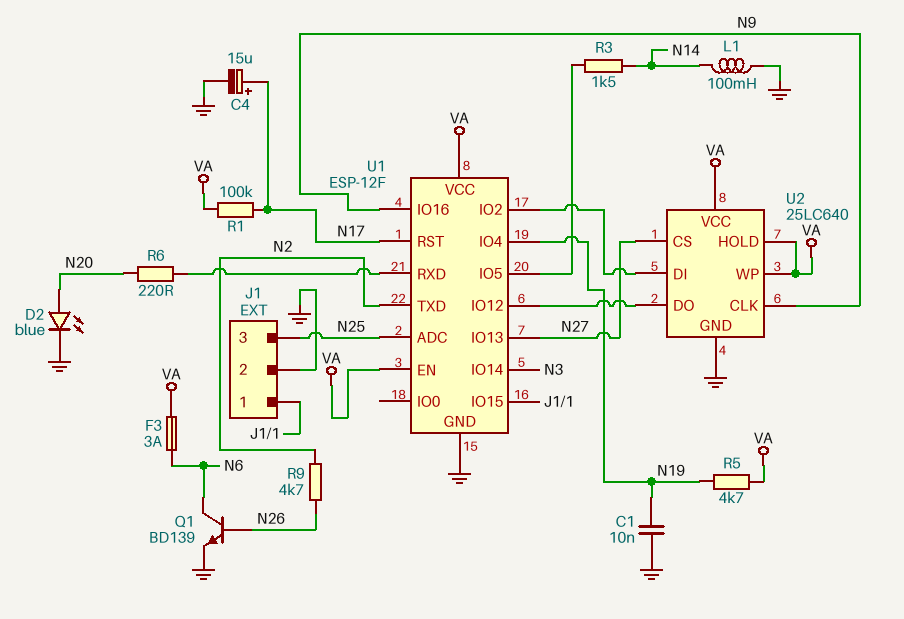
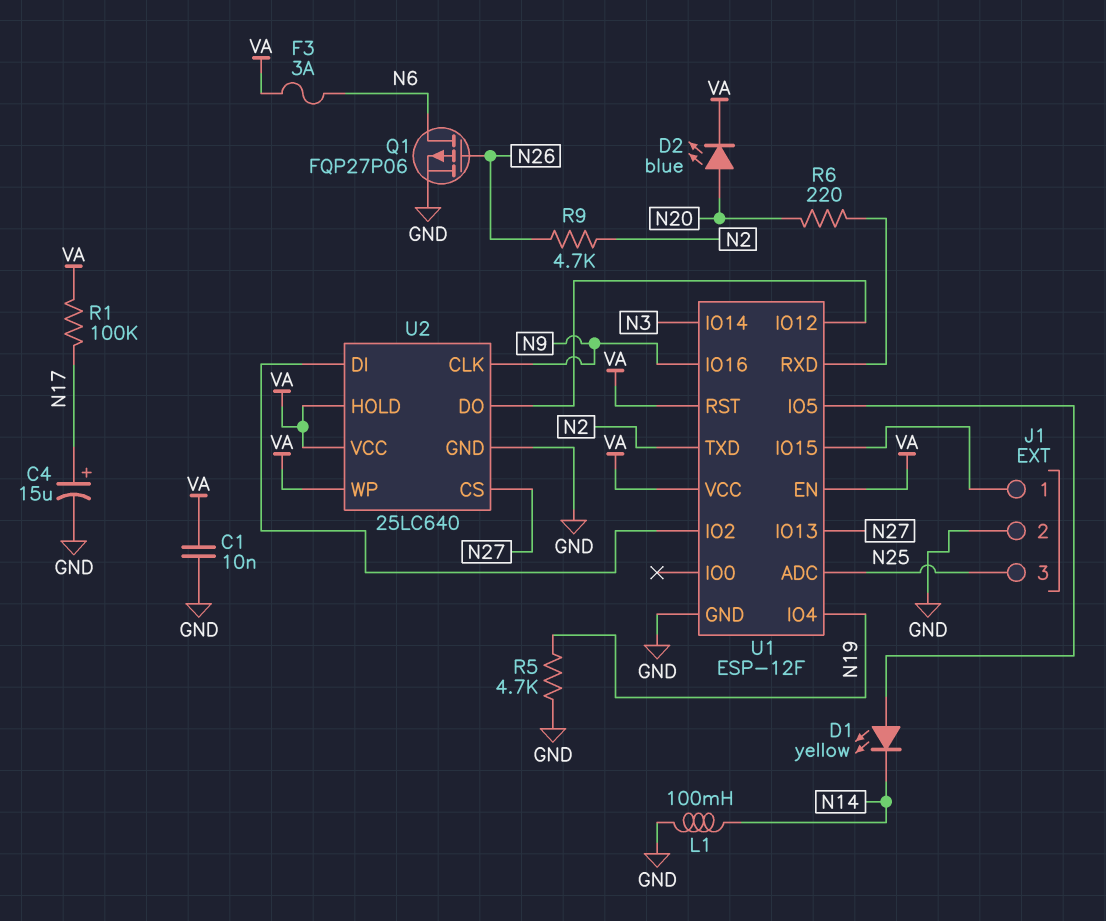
C1: 10nF (GND, N19) -> 10nF (GND, VA)
D1: none -> LED yellow (A U1/IO5, K N14)
D2: LED blue (A N20, K GND) -> LED blue (A N20, K VA)
Q1: NPN BD139 (B N26, C N6, E GND) -> PMOS FQP27P06 (G N26, D N6, S GND)
R3: 1.5k (N14, U1/IO5) -> none
R5: 4.7k (N19, VA) -> 4.7k (GND, N19)
U1 pin RST: N17 -> VA

